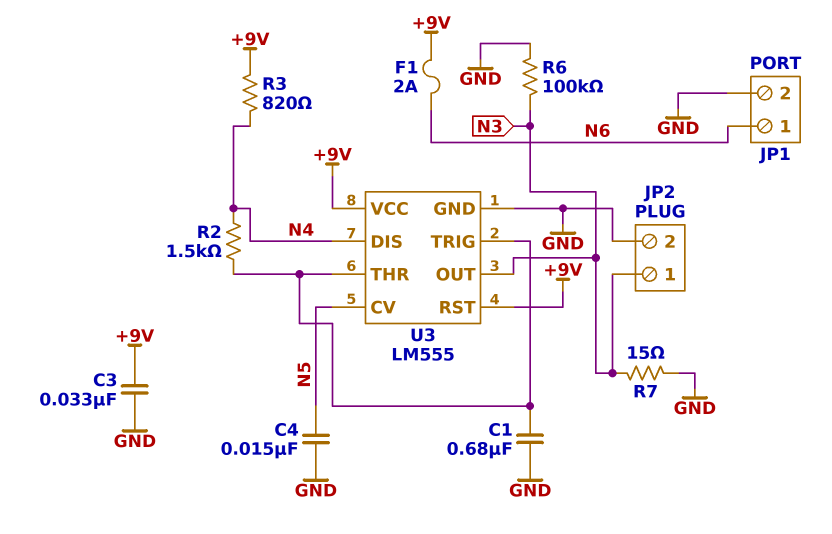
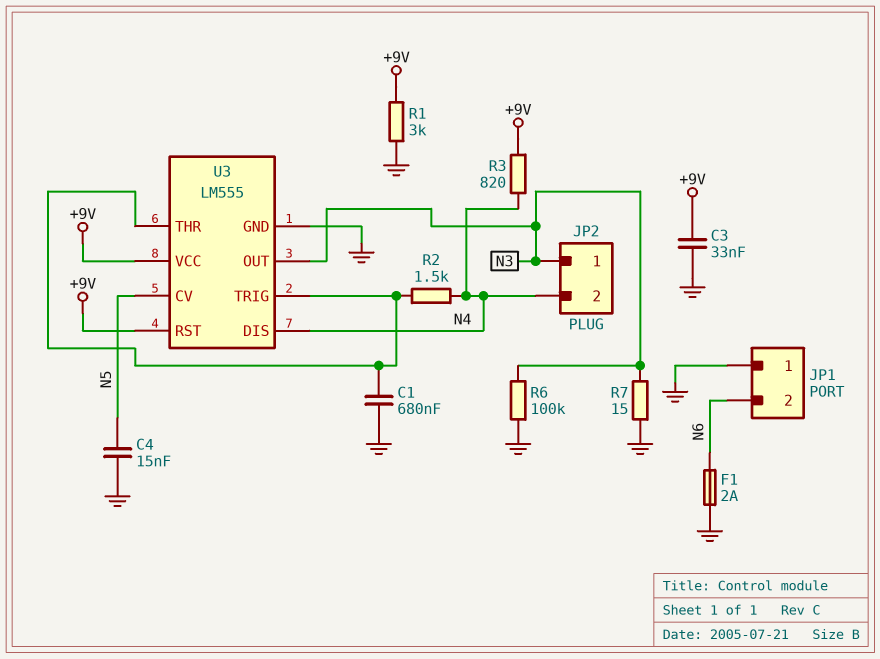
F1: 2A (+9V, N6) -> 2A (GND, N6)
JP1 pin 1: N6 -> GND
JP1 pin 2: GND -> N6
JP2 pin 2: GND -> N4
R1: none -> 3k (+9V, GND)

